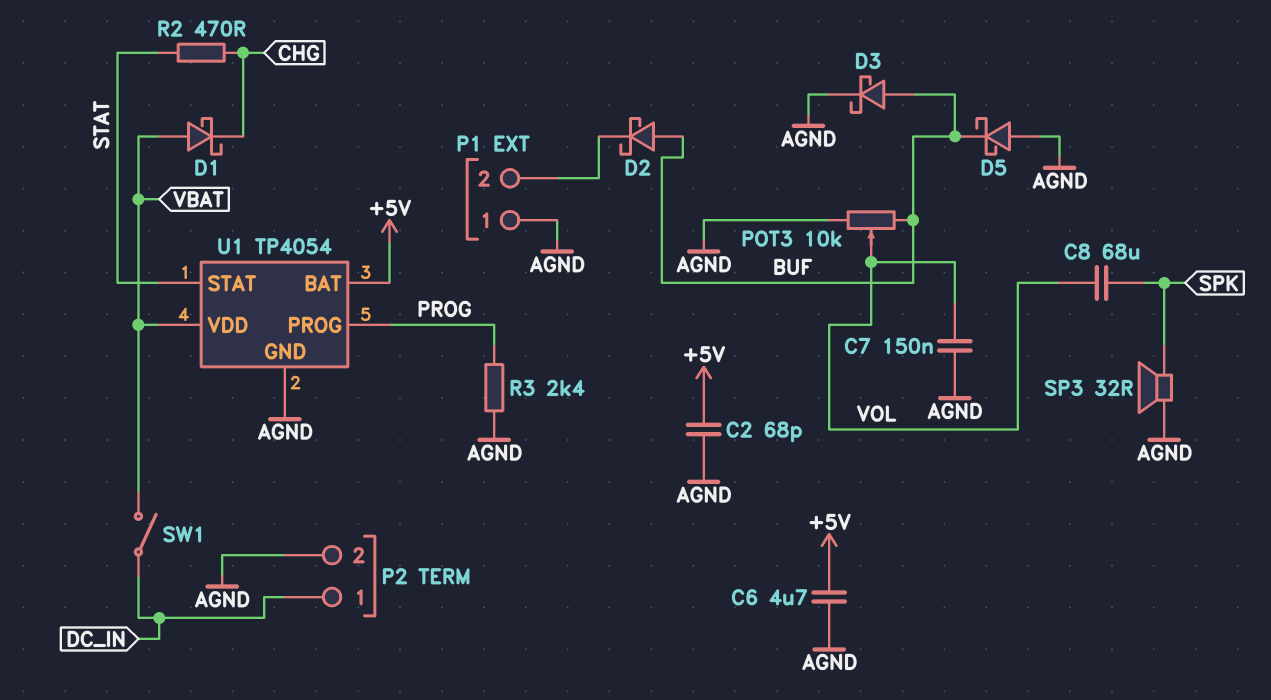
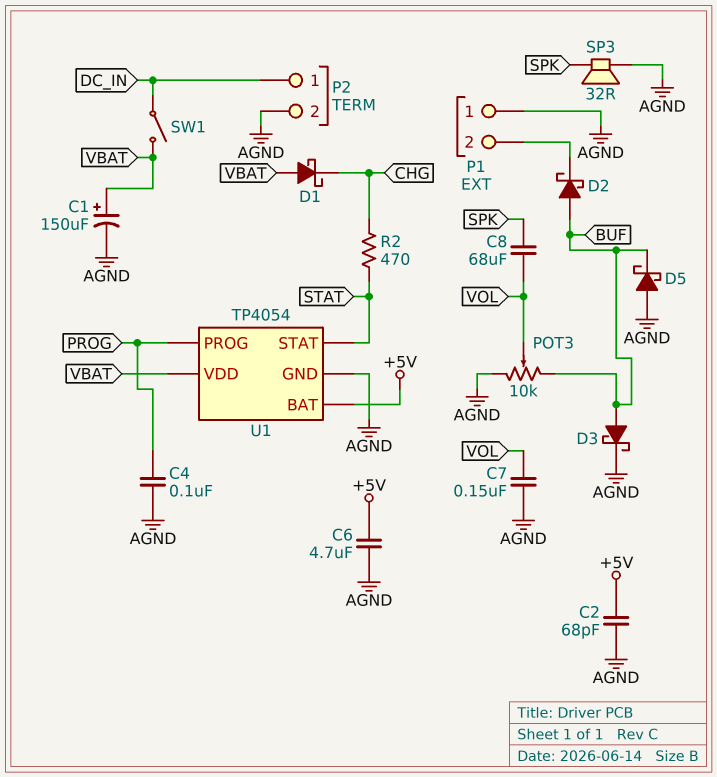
C1: none -> 150uF (plus VBAT, minus AGND)
C4: none -> 100nF (AGND, PROG)
R3: 2.4k (AGND, PROG) -> none

